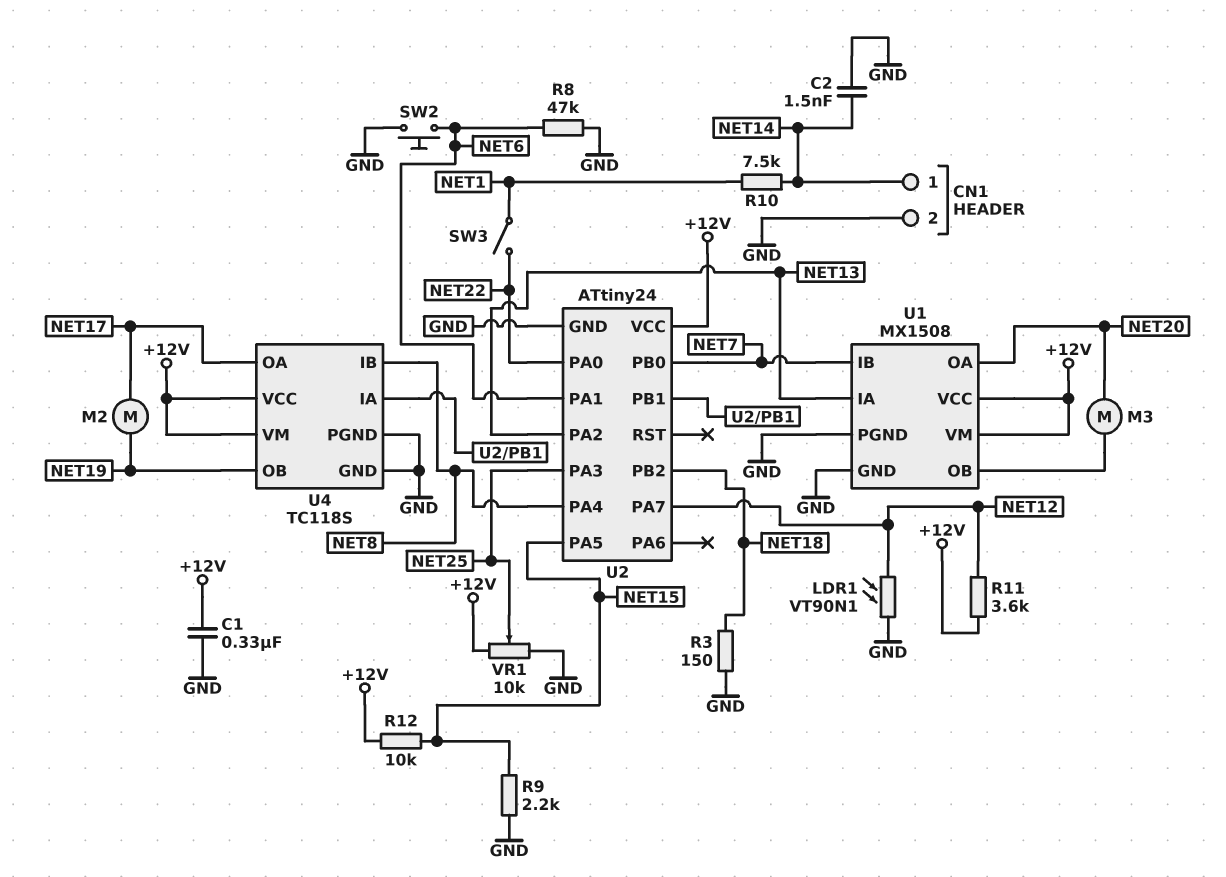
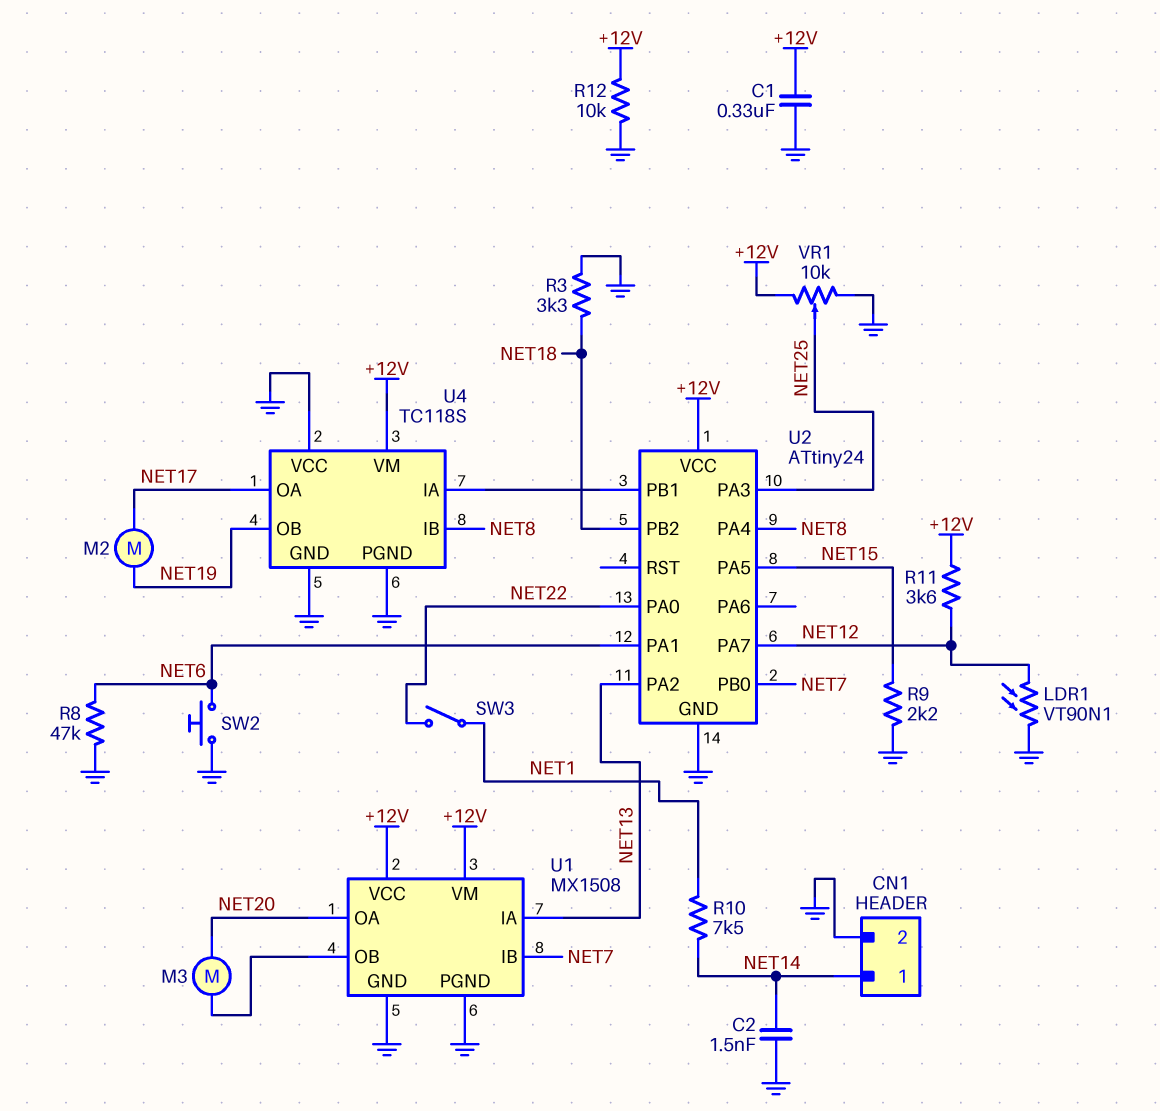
R3: 150 (GND, NET18) -> 3.3k (GND, NET18)
R12: 10k (+12V, NET15) -> 10k (+12V, GND)
U4 pin VCC: +12V -> GND

